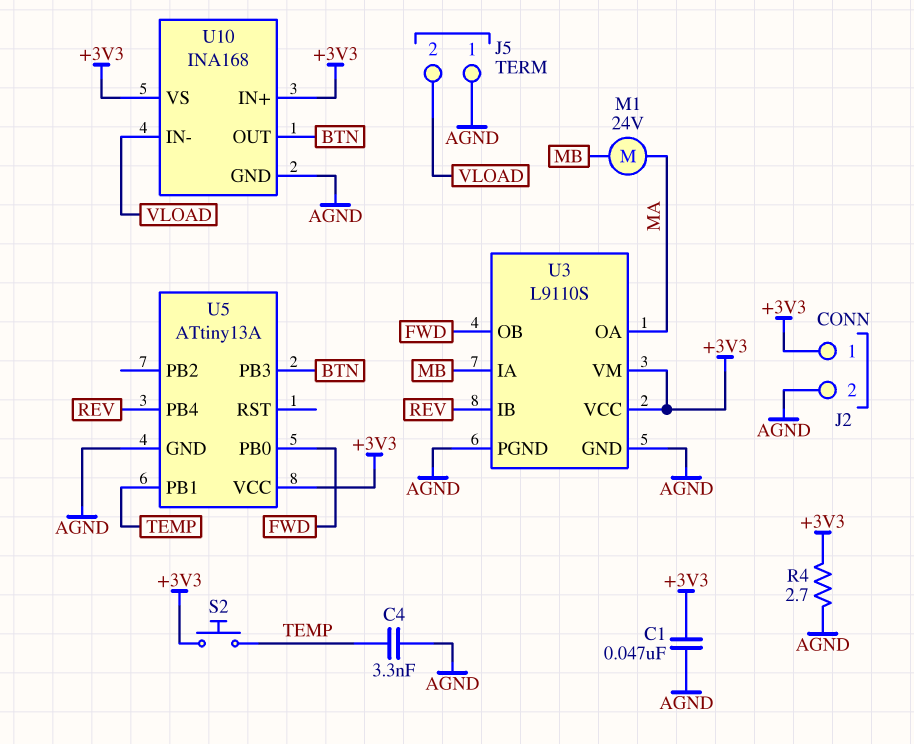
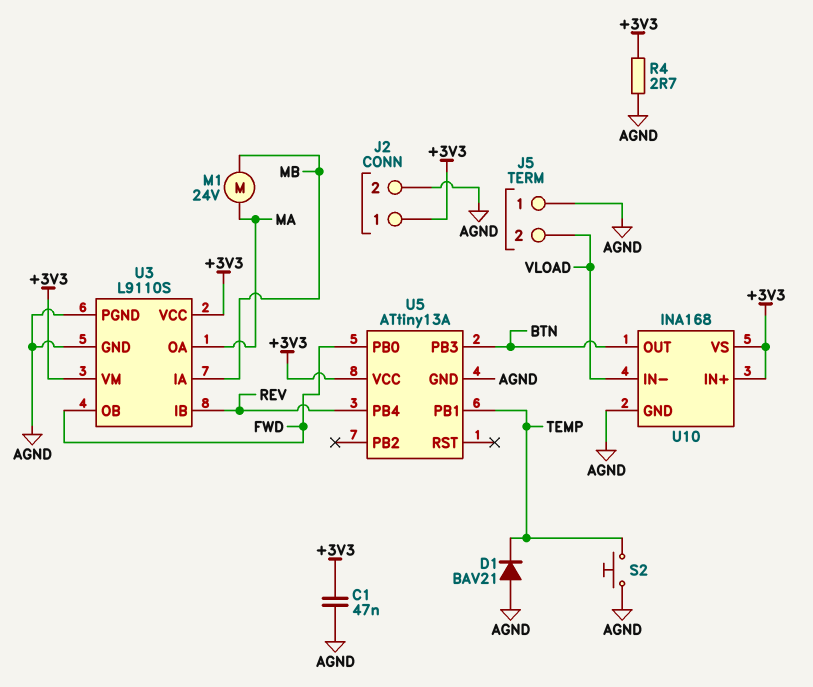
C4: 3.3nF (AGND, TEMP) -> none
D1: none -> diode BAV21 (A AGND, K TEMP)
S2: button (+3V3, TEMP) -> button (AGND, TEMP)

